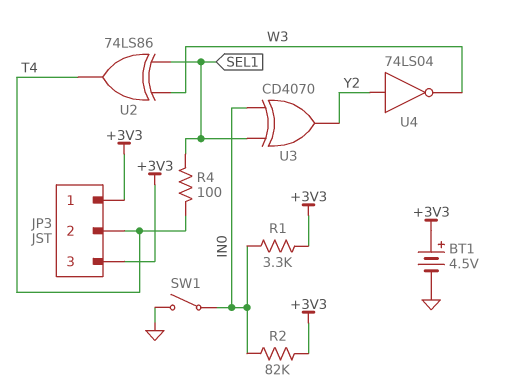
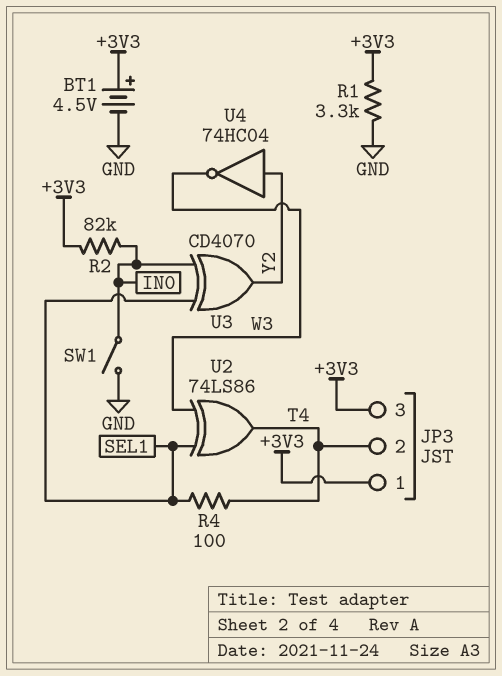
R1: 3.3k (+3V3, IN0) -> 3.3k (+3V3, GND)
U4: NOT 74LS04 (in Y2, out W3) -> NOT 74HC04 (in Y2, out W3)

